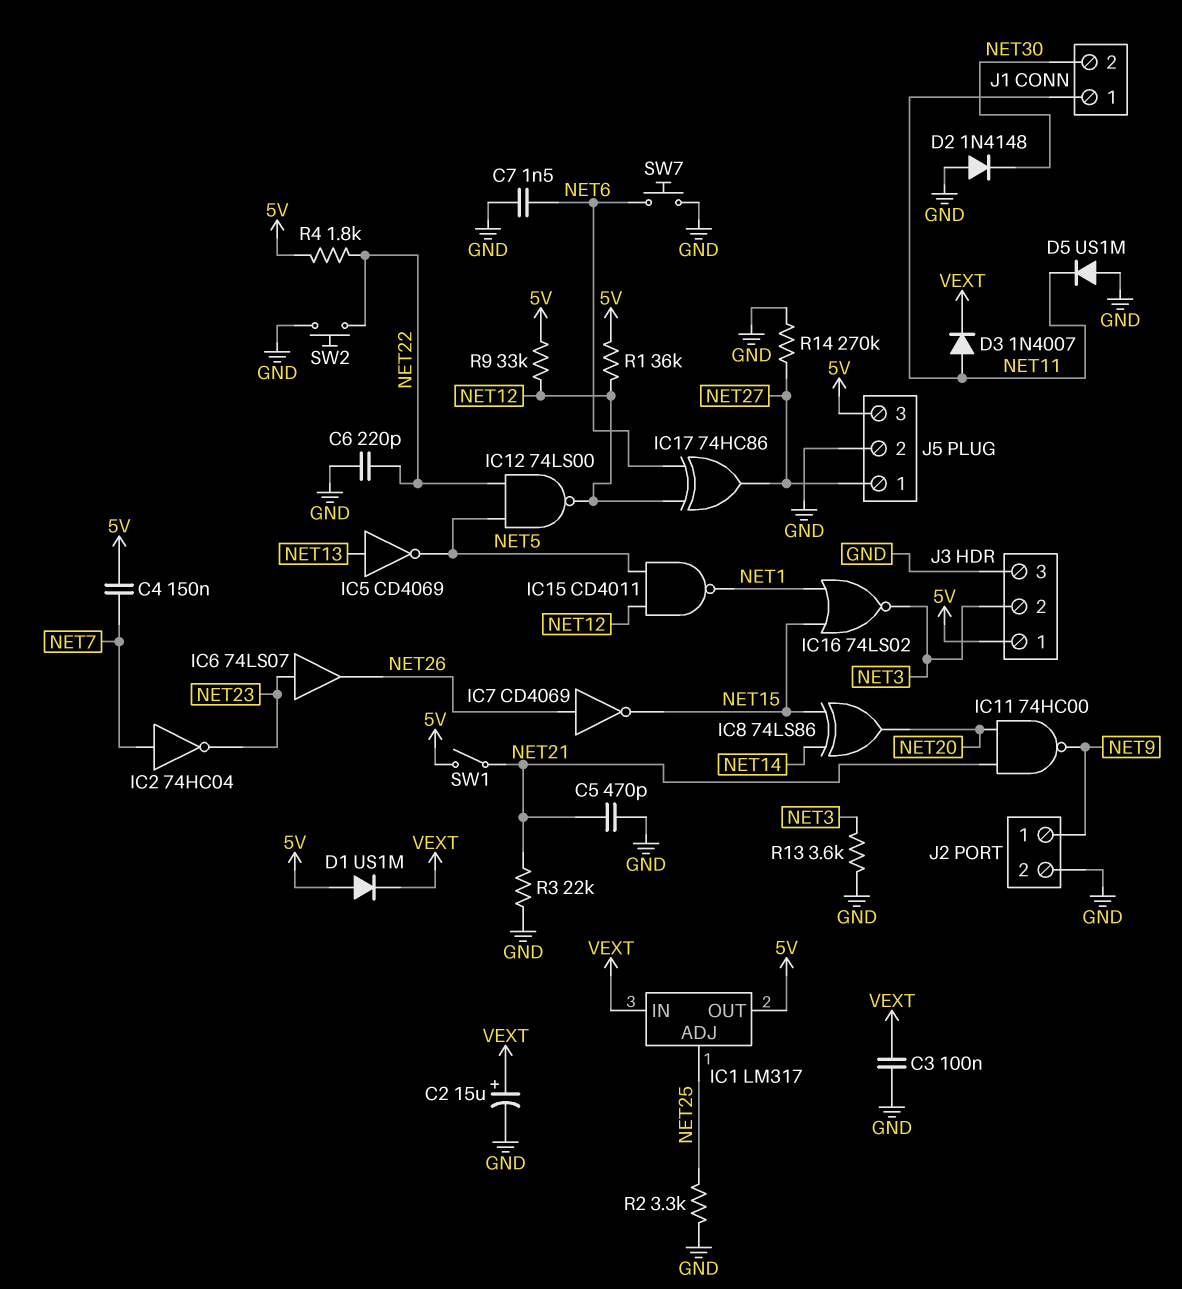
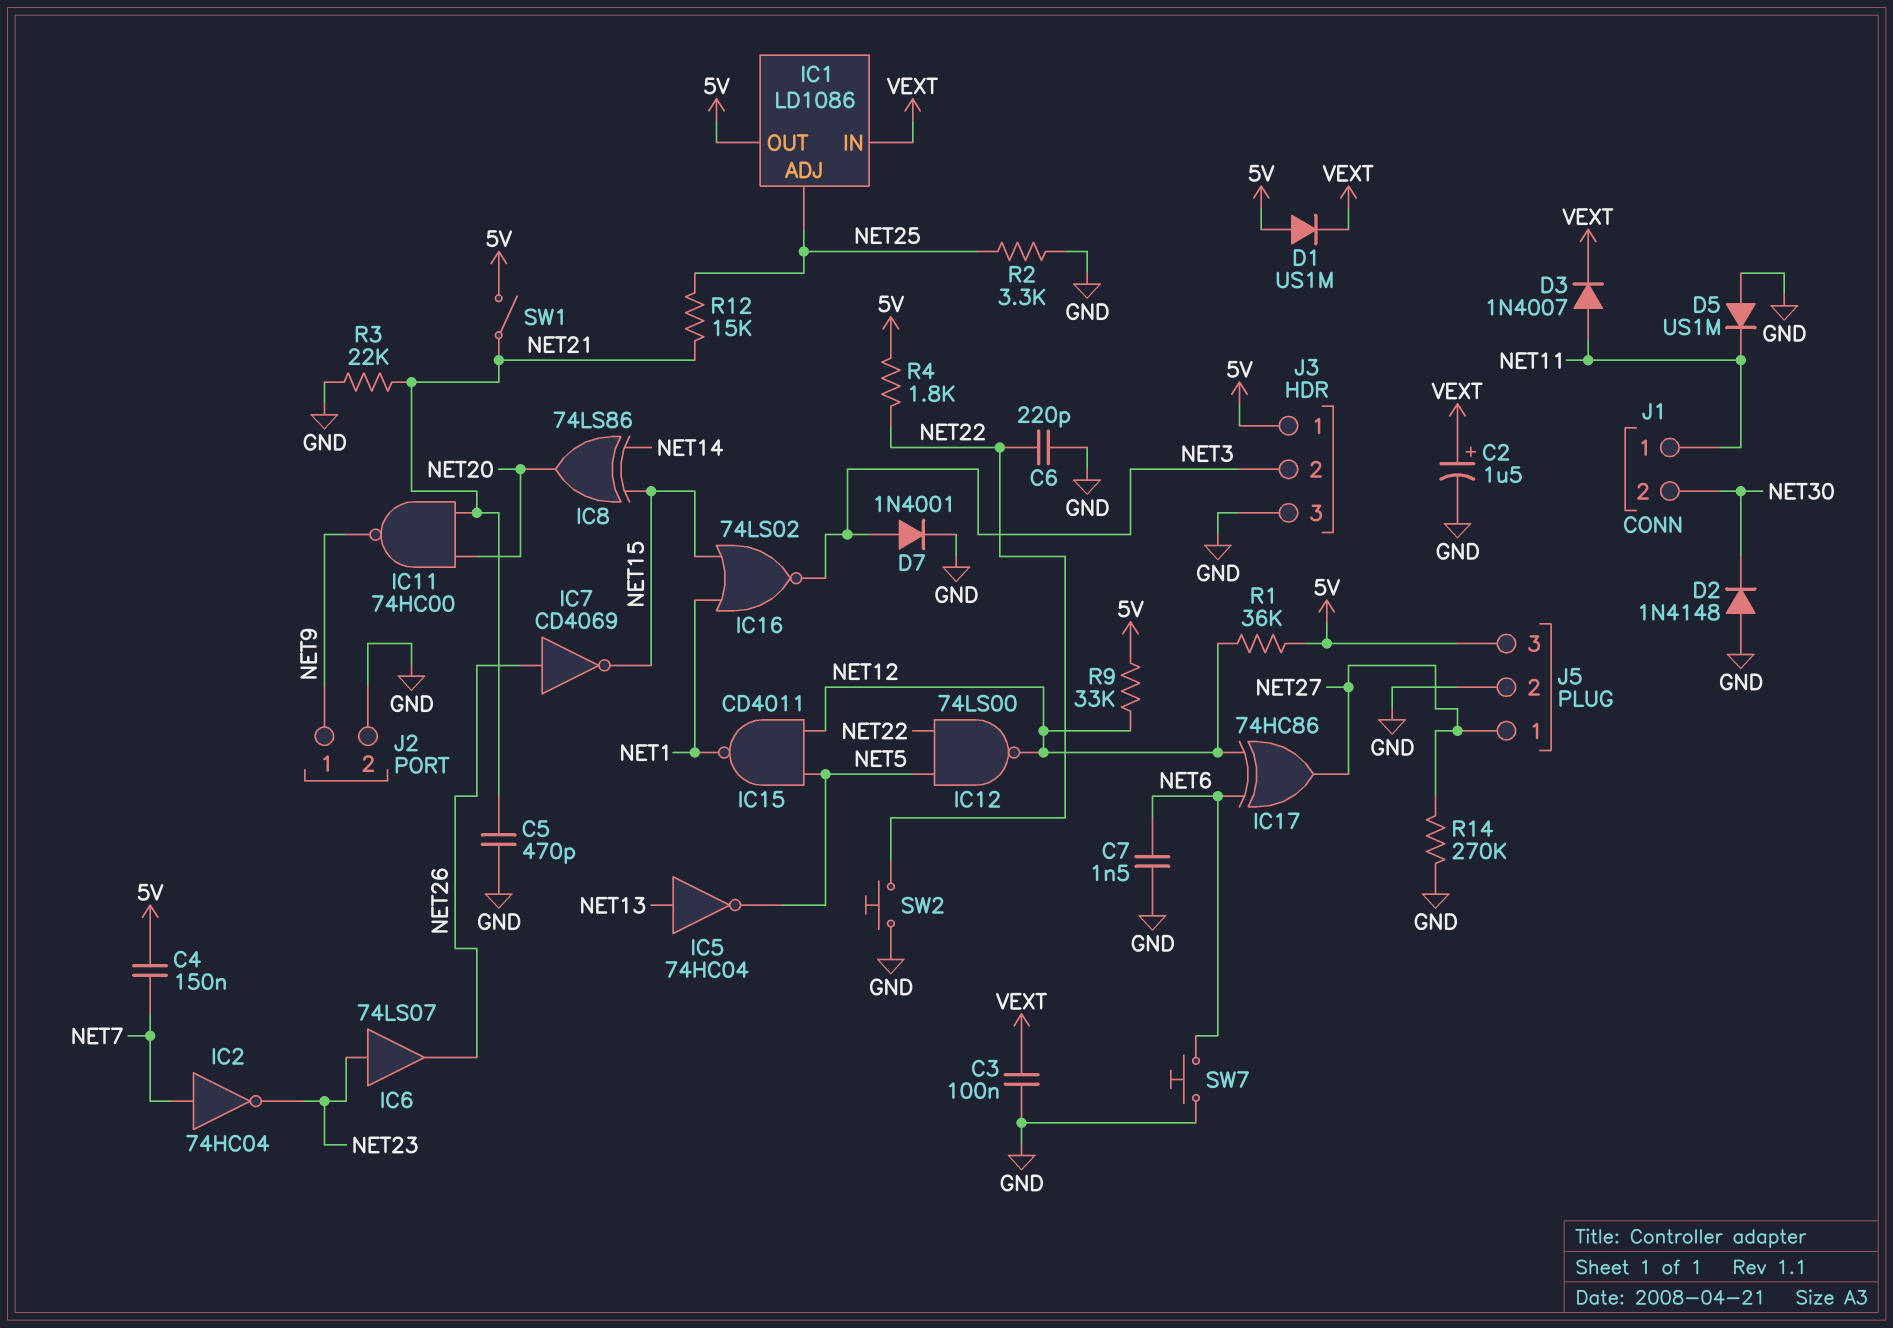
C2: 15uF (plus VEXT, minus GND) -> 1.5uF (plus VEXT, minus GND)
D7: none -> diode 1N4001 (A NET3, K GND)
IC1: LM317 -> LD1086
IC5: NOT CD4069 (in NET13, out NET5) -> NOT 74HC04 (in NET13, out NET5)
R12: none -> 15k (NET21, NET25)
R13: 3.6k (GND, NET3) -> none

